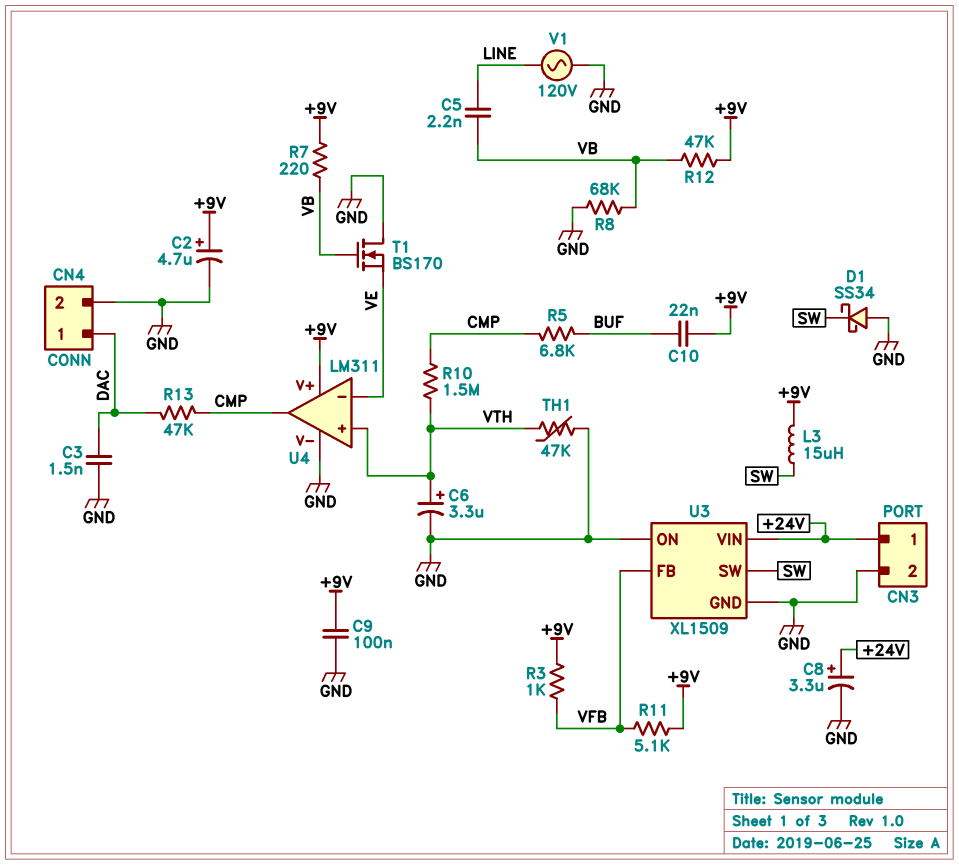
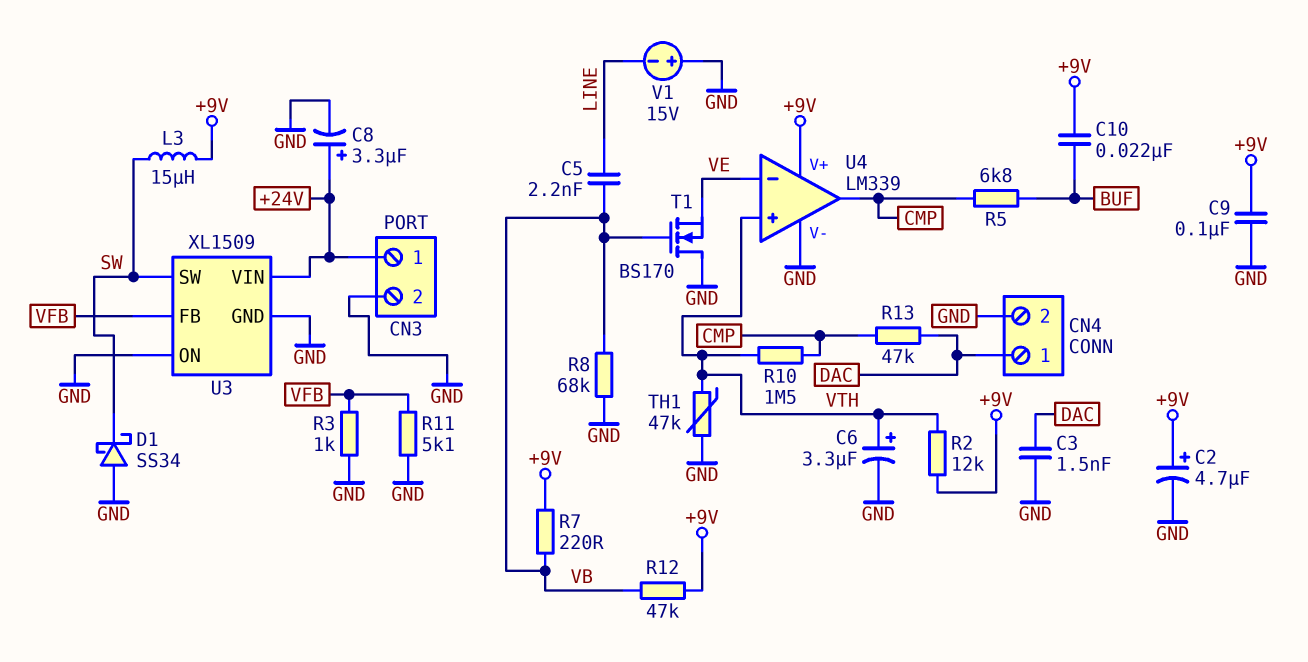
R2: none -> 12k (+9V, VTH)
R3: 1k (+9V, VFB) -> 1k (GND, VFB)
R11: 5.1k (+9V, VFB) -> 5.1k (GND, VFB)
U4: LM311 -> LM339
V1: AC 120V (GND, LINE) -> 15V (plus GND, minus LINE)

